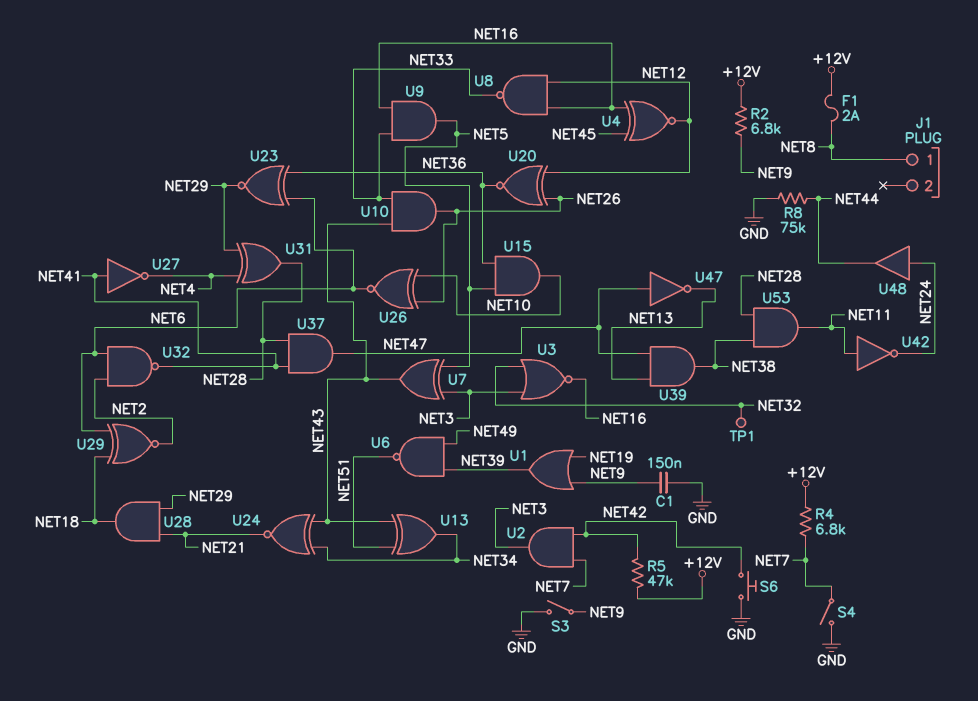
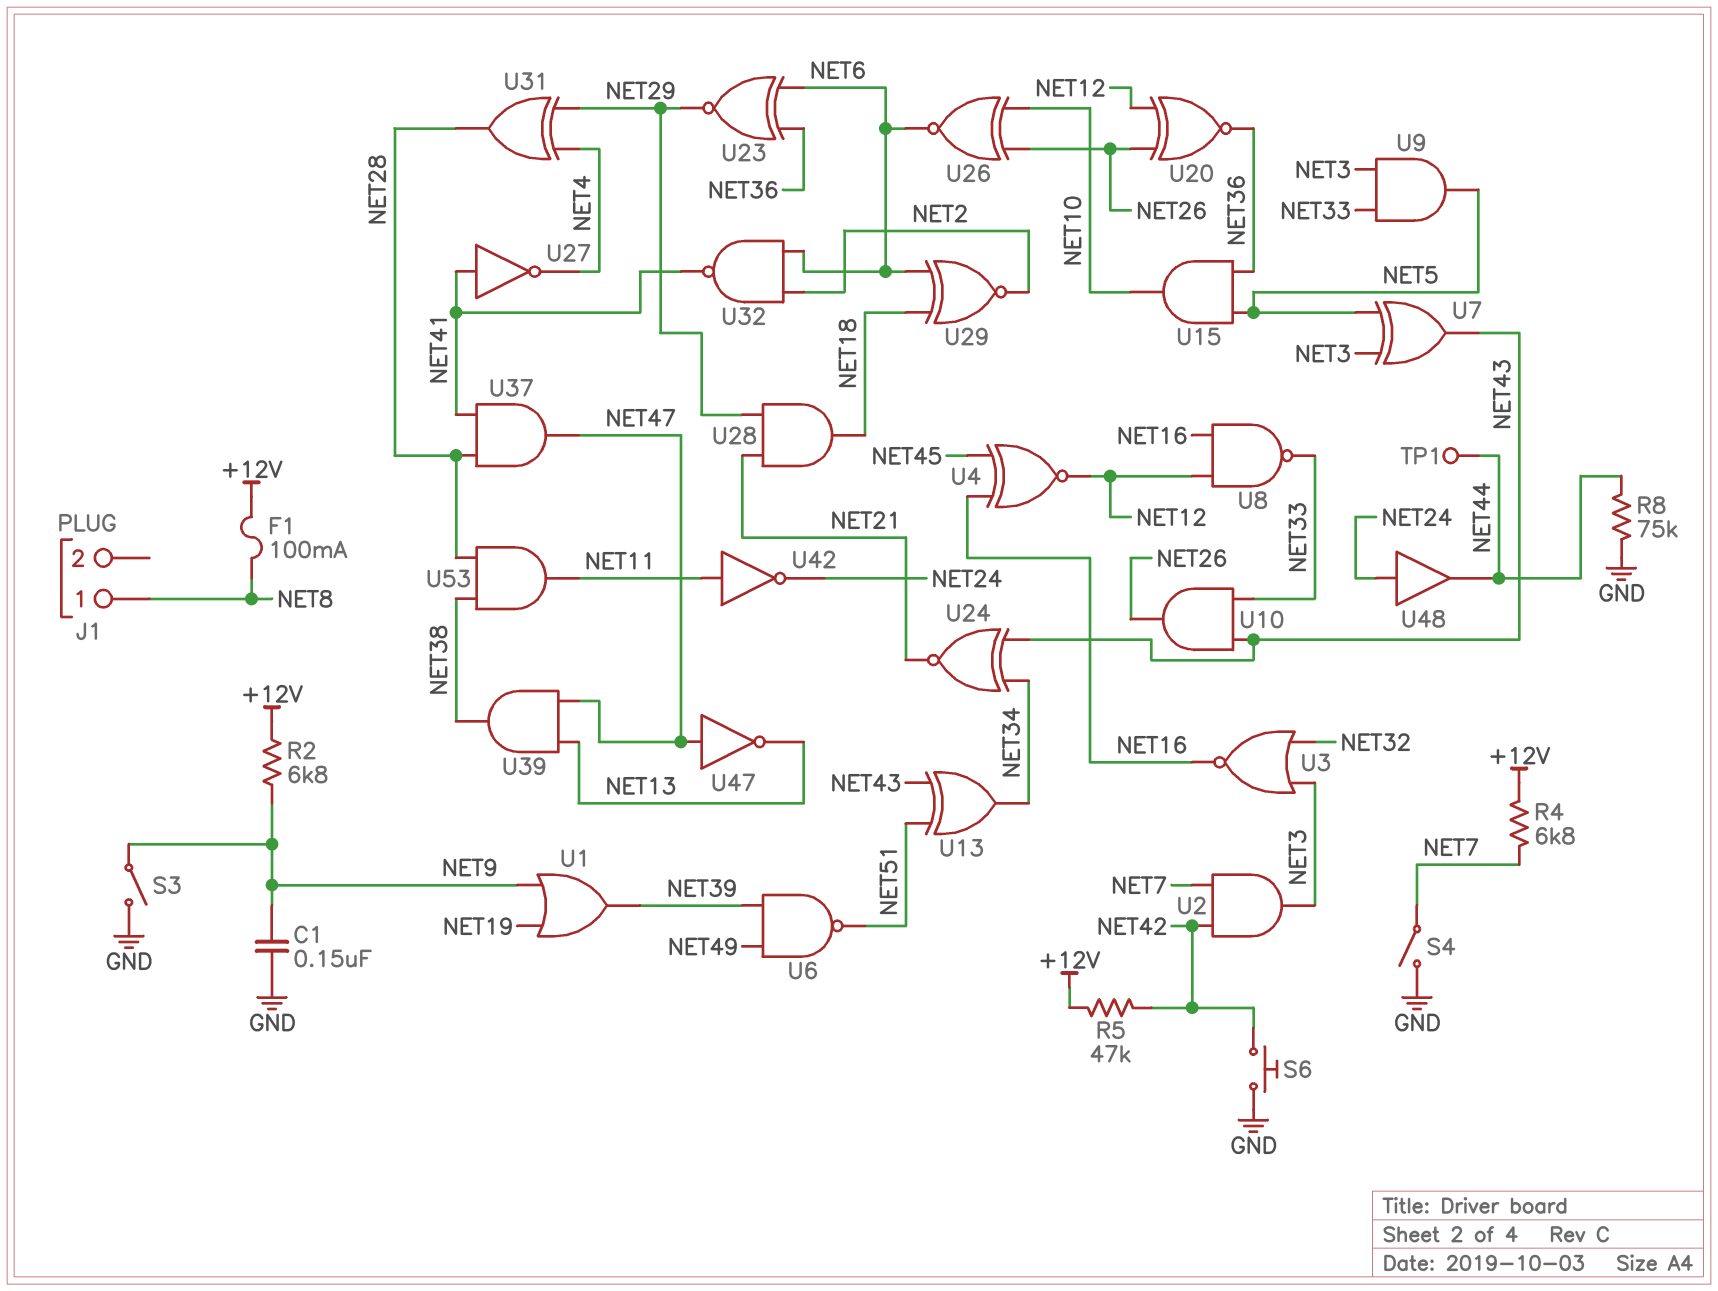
F1: 2A (+12V, NET8) -> 100mA (+12V, NET8)
TP1: test point (NET32) -> test point (NET44)
U9: AND (in NET16, in NET33, out NET5) -> AND (in NET3, in NET33, out NET5)

